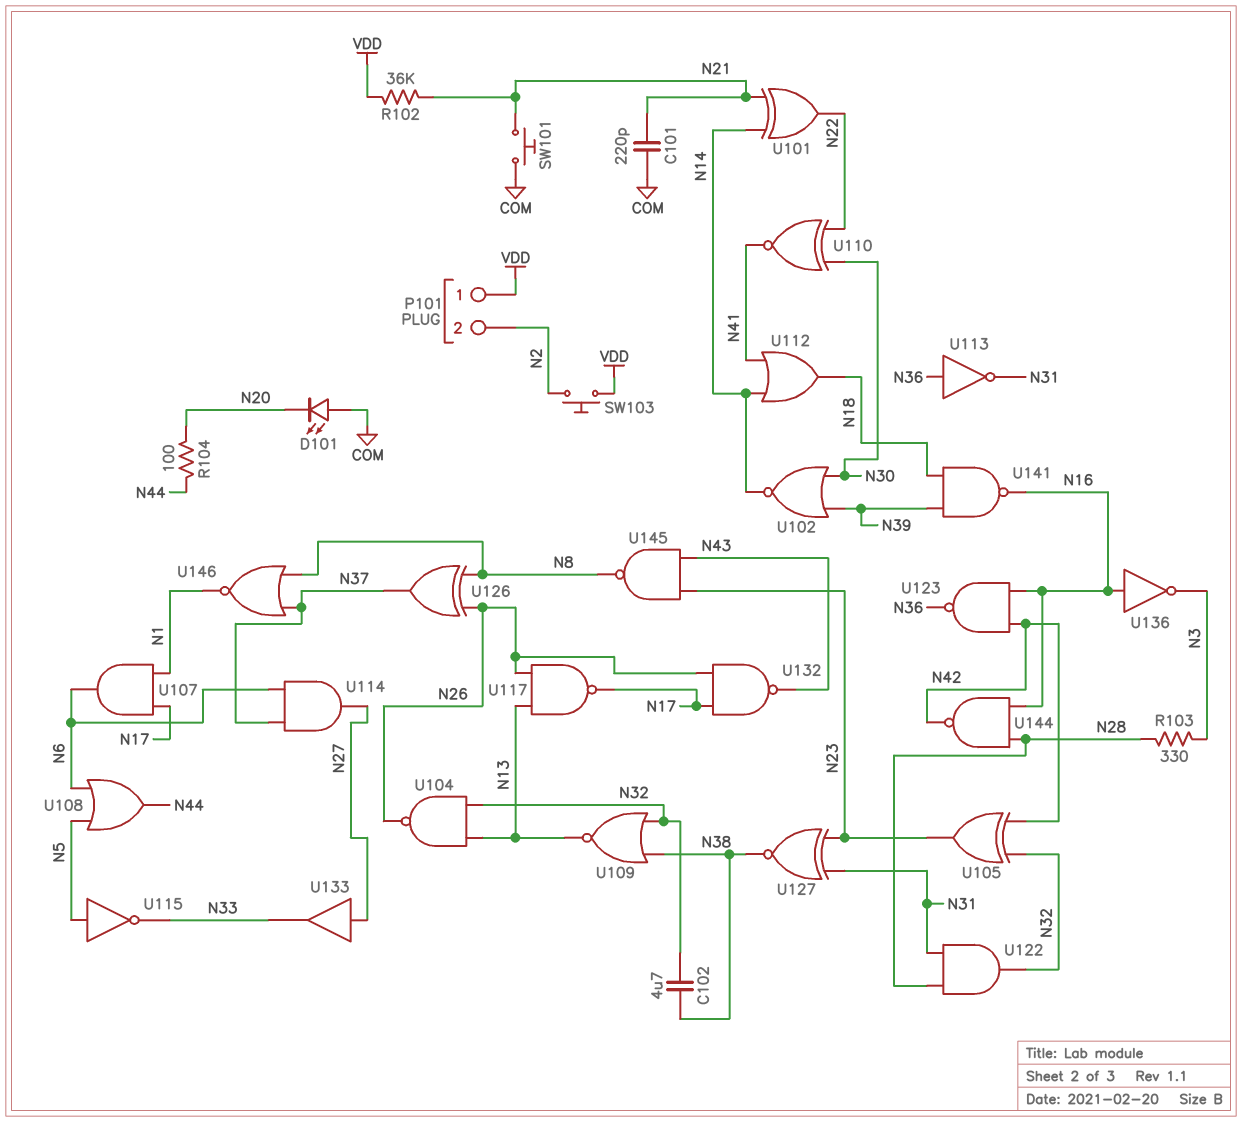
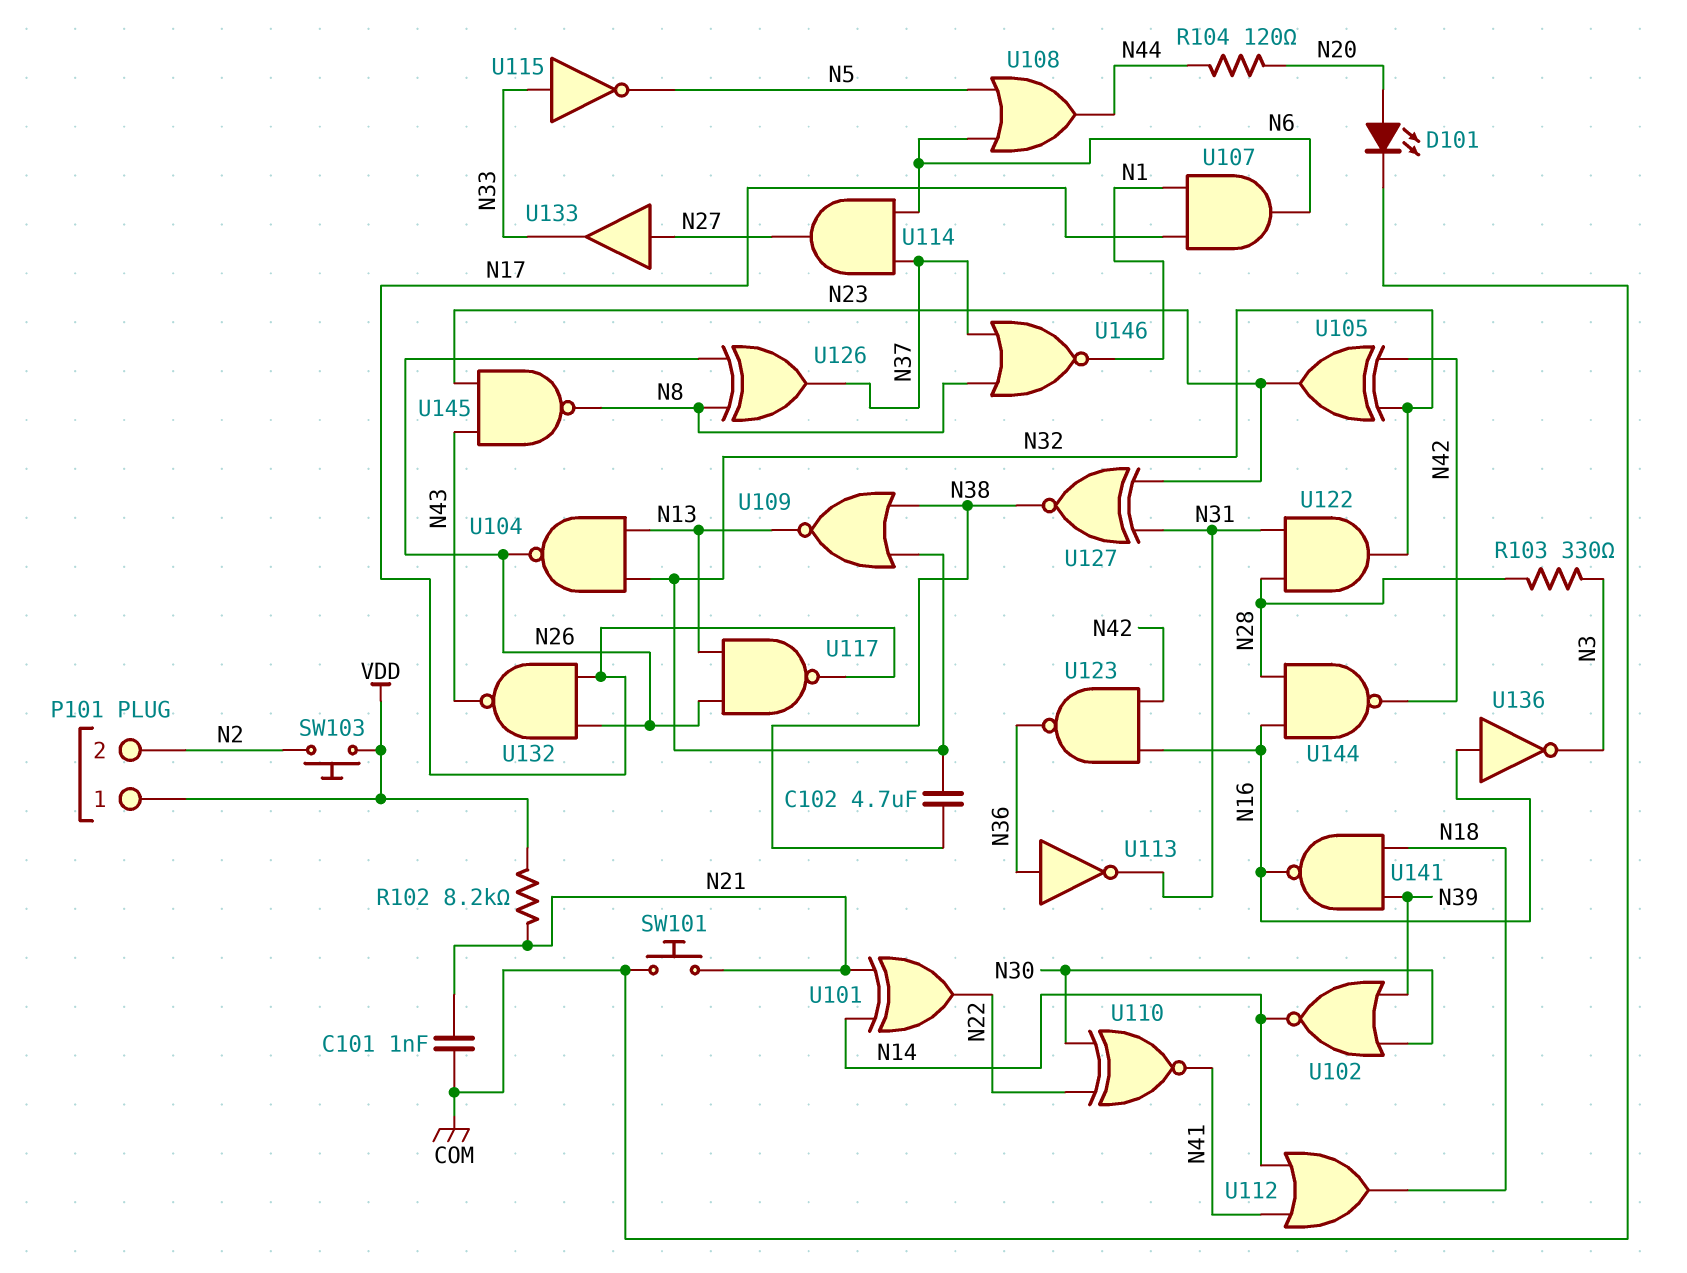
C101: 220pF (COM, N21) -> 1nF (COM, N21)
D101: LED (A COM, K N20) -> LED (A N20, K COM)
R102: 36k (N21, VDD) -> 8.2k (N21, VDD)
R104: 100 (N20, N44) -> 120 (N20, N44)
U115: NOT (in N5, out N33) -> NOT (in N33, out N5)

